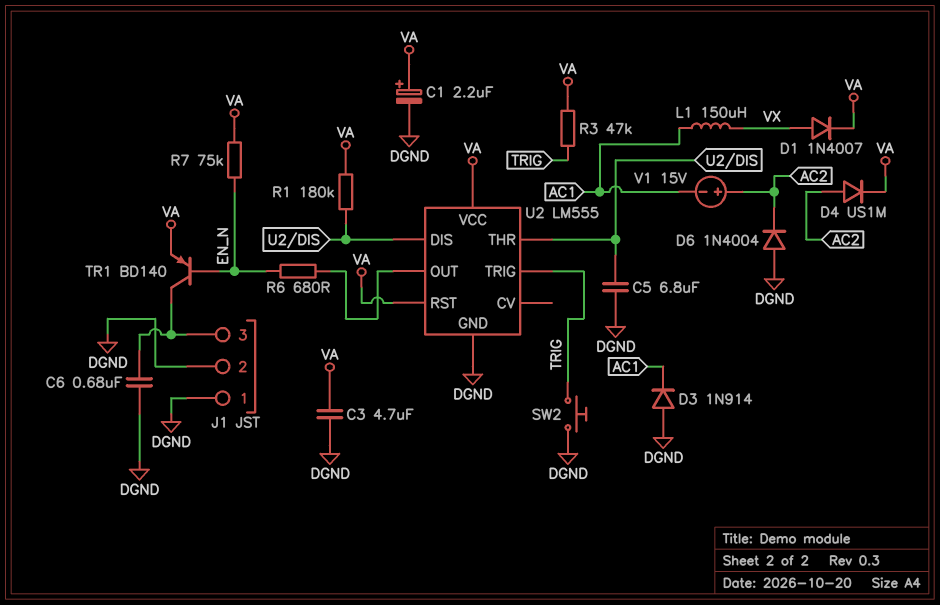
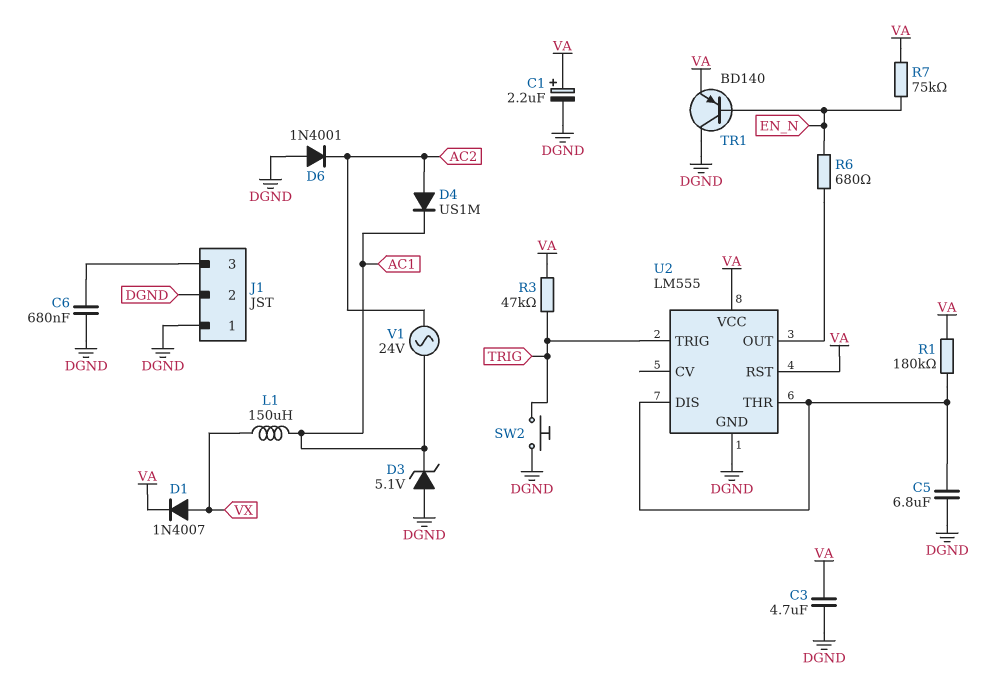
D3: diode 1N914 (A DGND, K AC1) -> zener 5.1V (A DGND, K AC1)
D4: diode US1M (A AC2, K VA) -> diode US1M (A AC2, K AC1)
D6: diode 1N4004 (A DGND, K AC2) -> diode 1N4001 (A DGND, K AC2)
TR1: PNP BD140 (B EN_N, C J1/3, E VA) -> PNP BD140 (B EN_N, C DGND, E VA)
V1: 15V (plus AC2, minus AC1) -> AC 24V (AC1, AC2)

